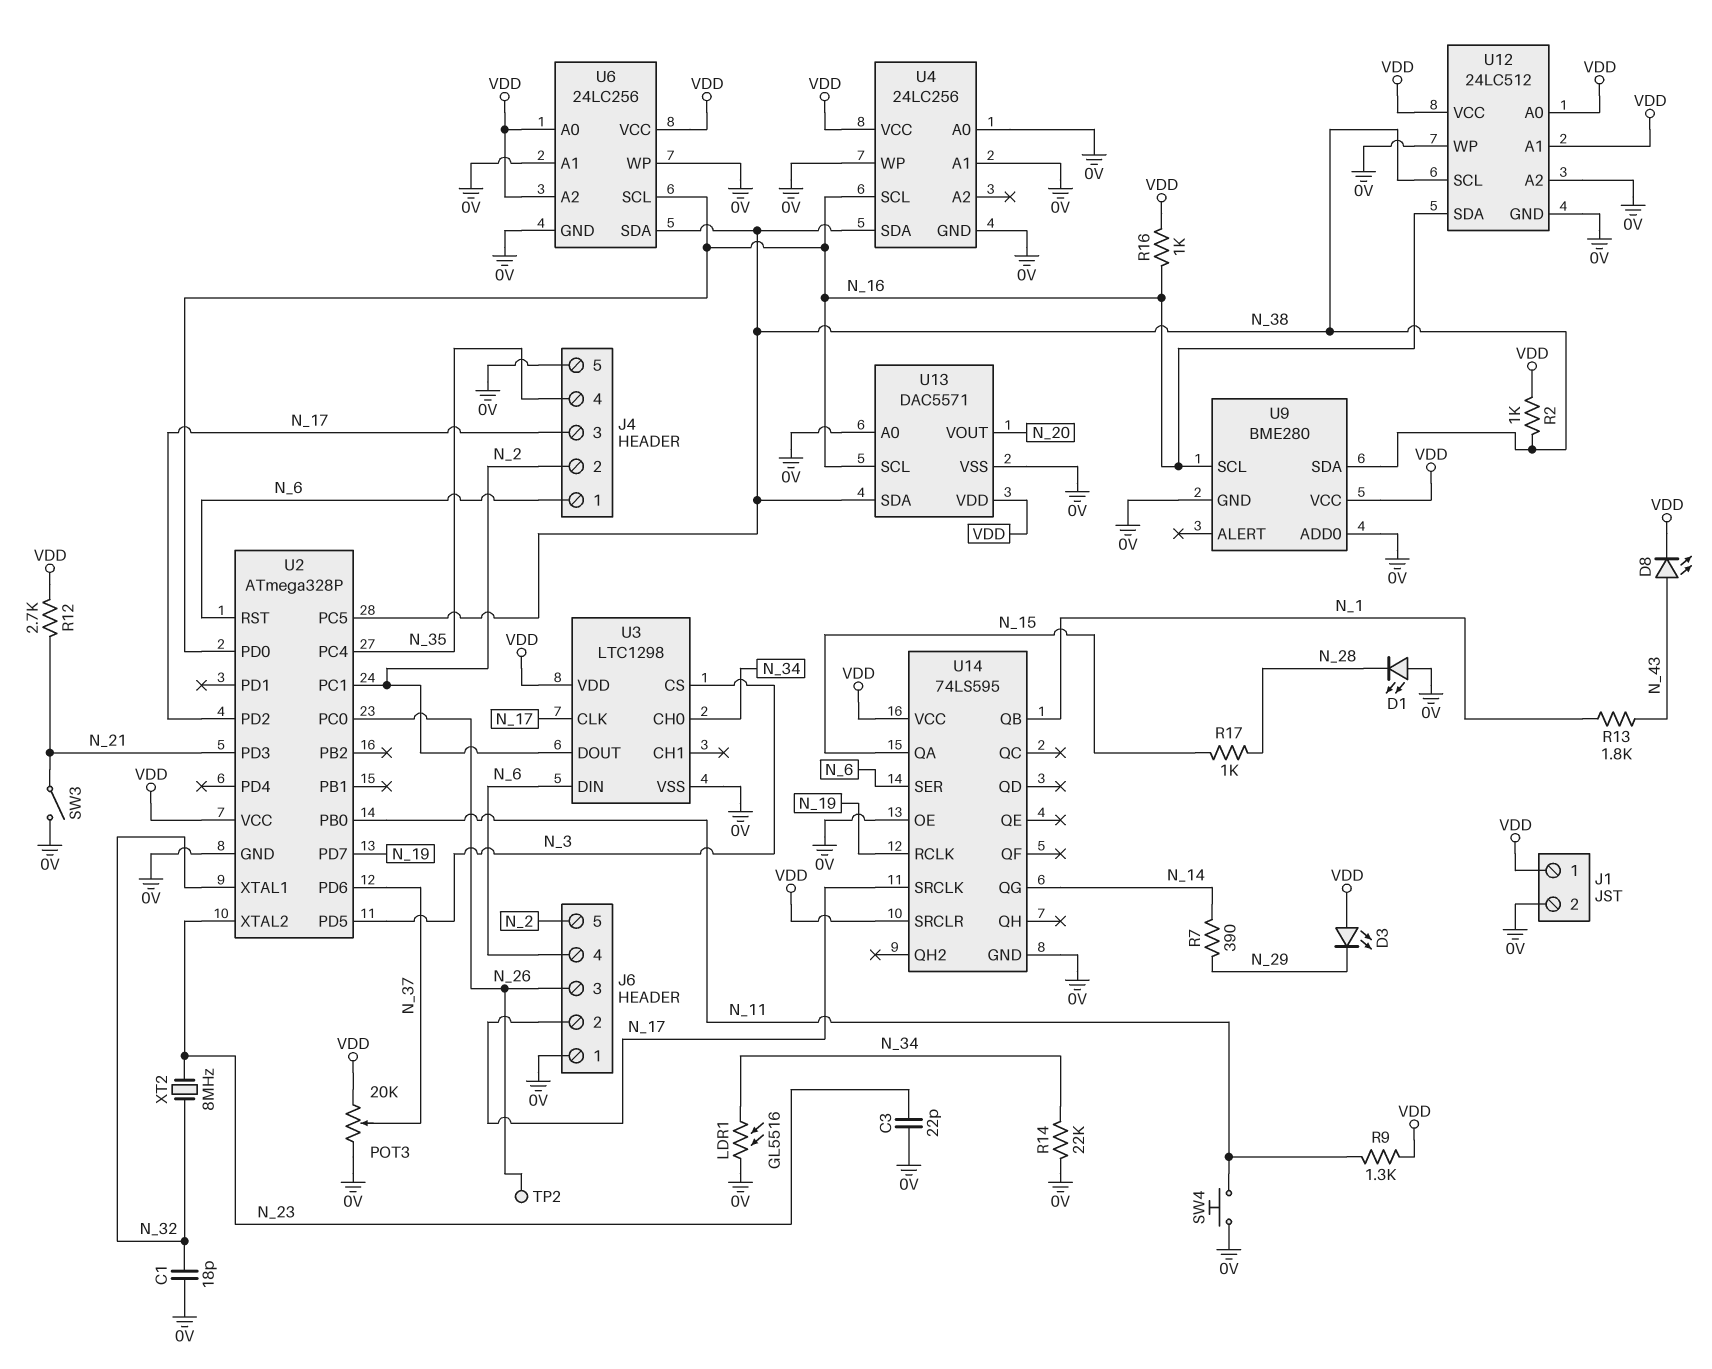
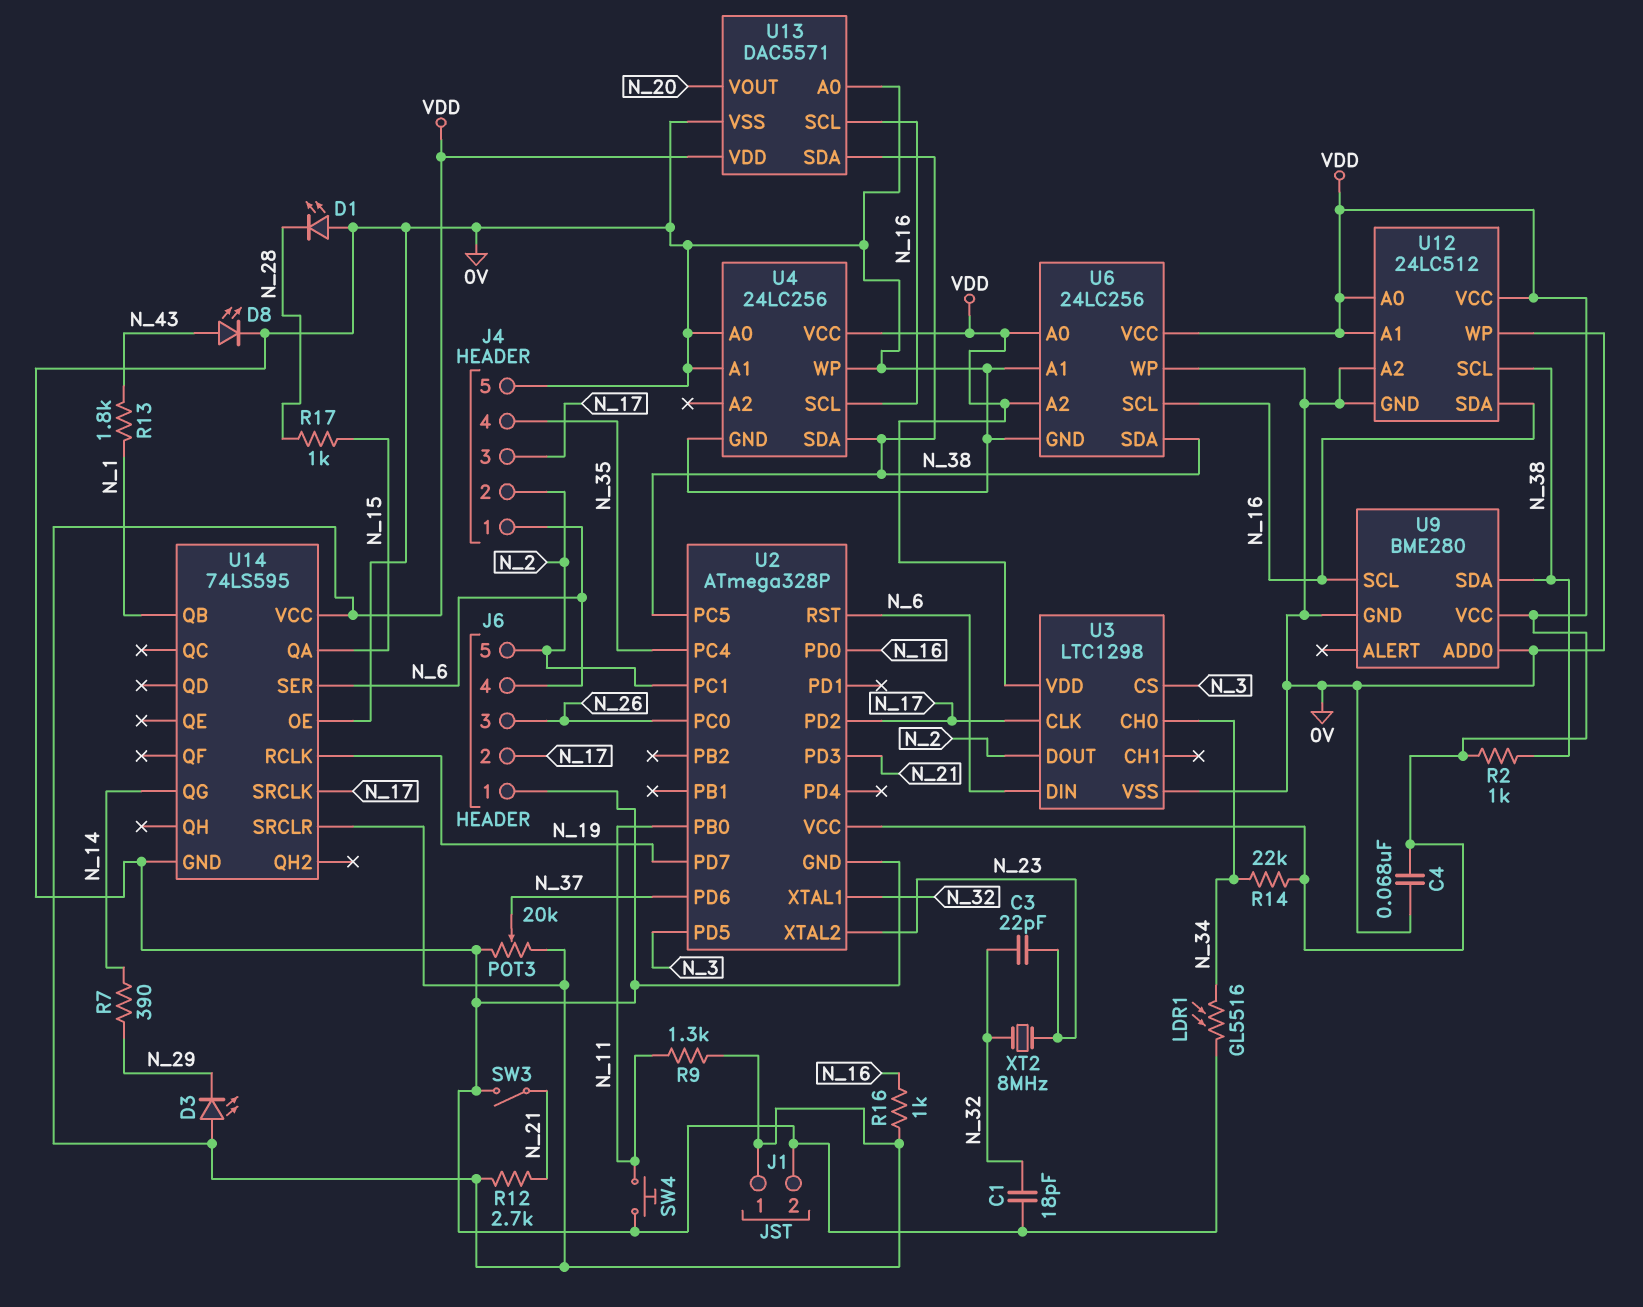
C3: 22pF (0V, N_23) -> 22pF (N_23, N_32)
C4: none -> 68nF (0V, VDD)
D8: LED (A N_43, K VDD) -> LED (A N_43, K 0V)
R14: 22k (0V, N_34) -> 22k (N_34, VDD)
TP2: test point (N_26) -> none

